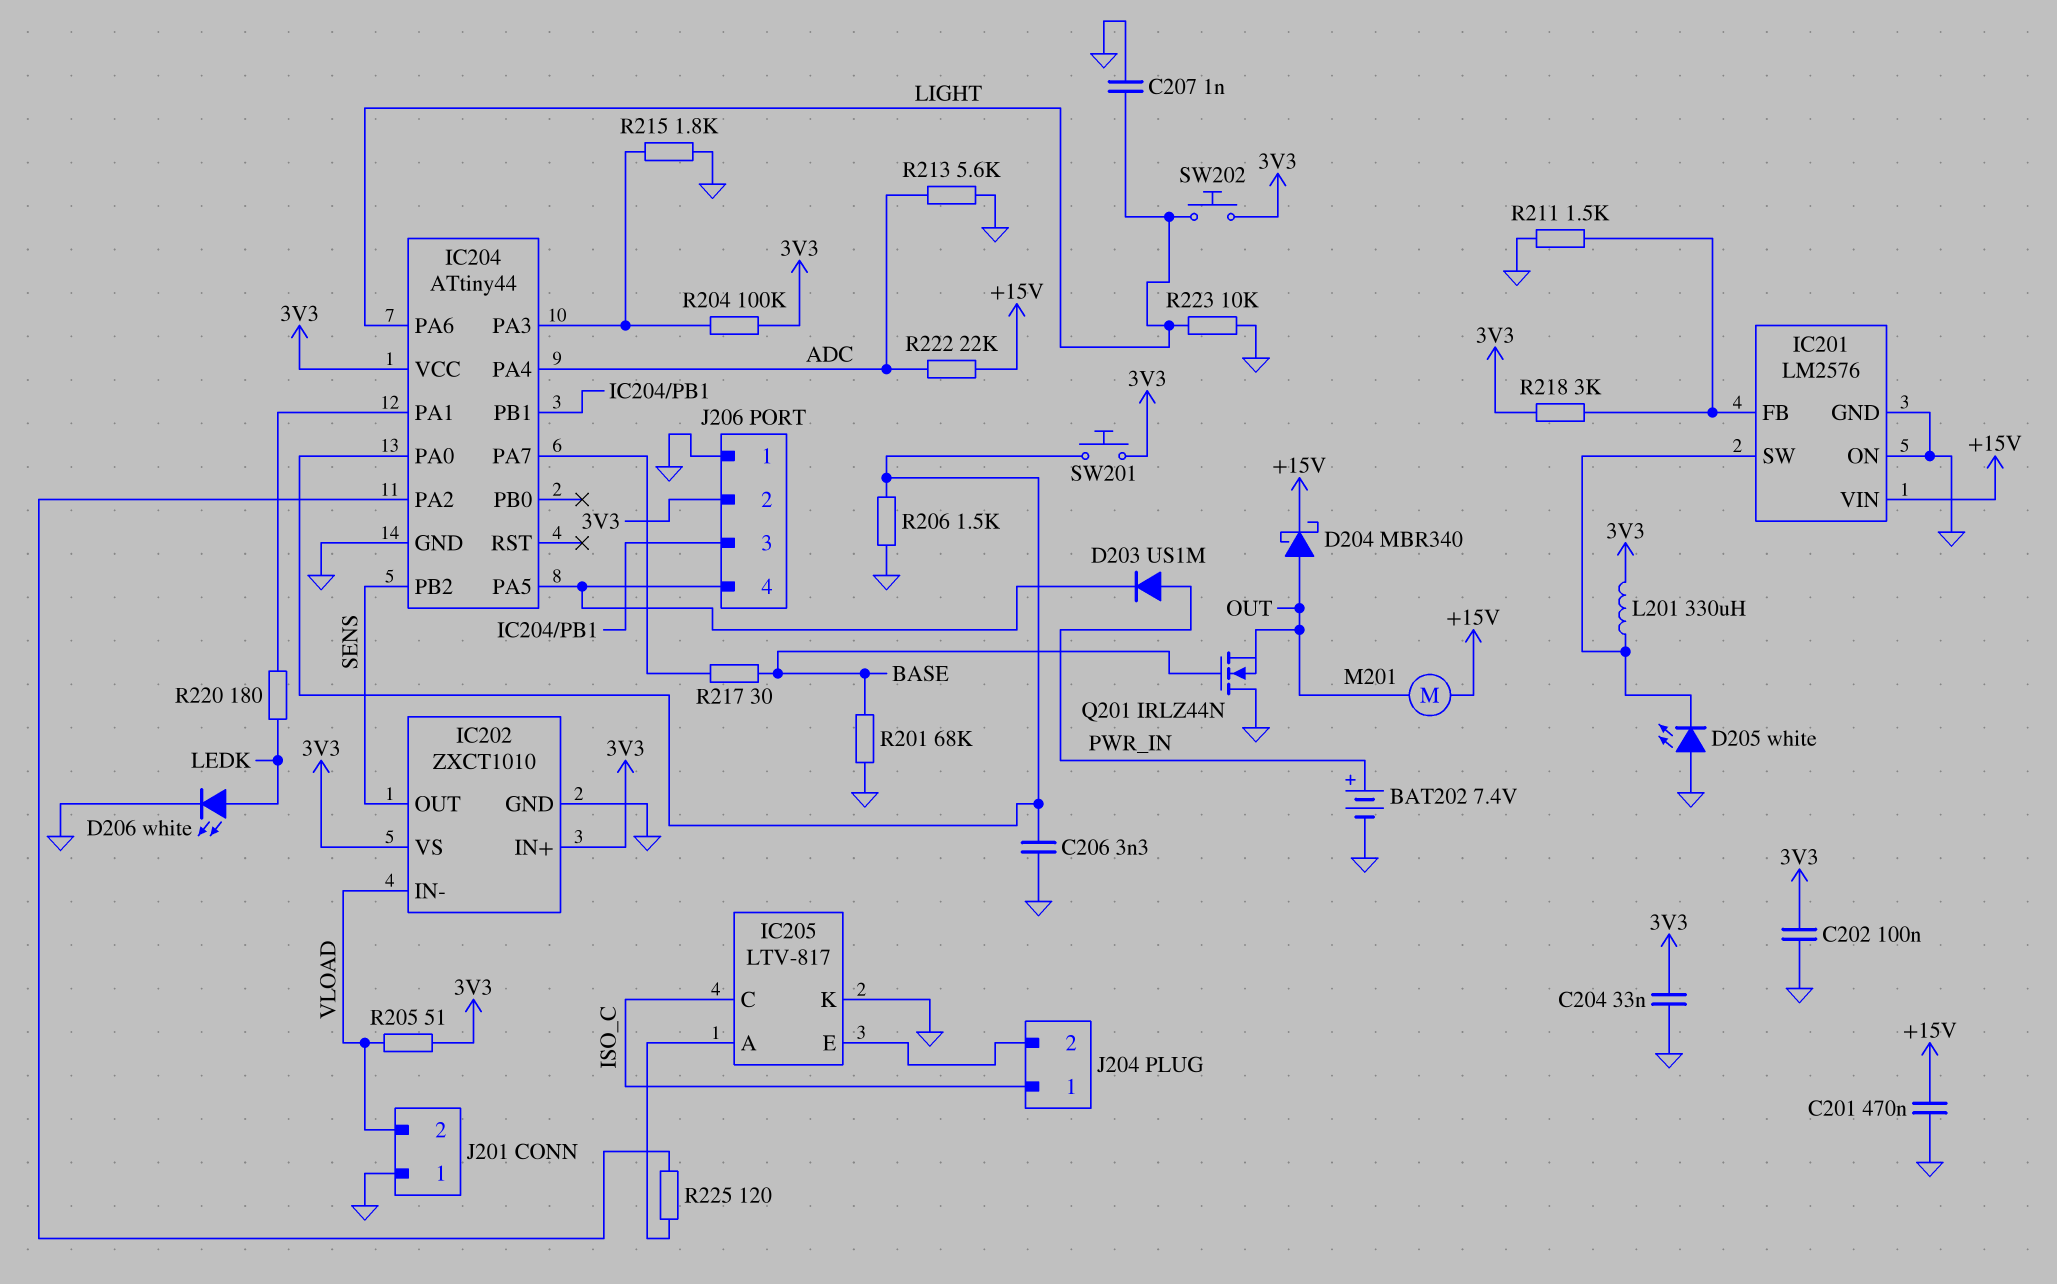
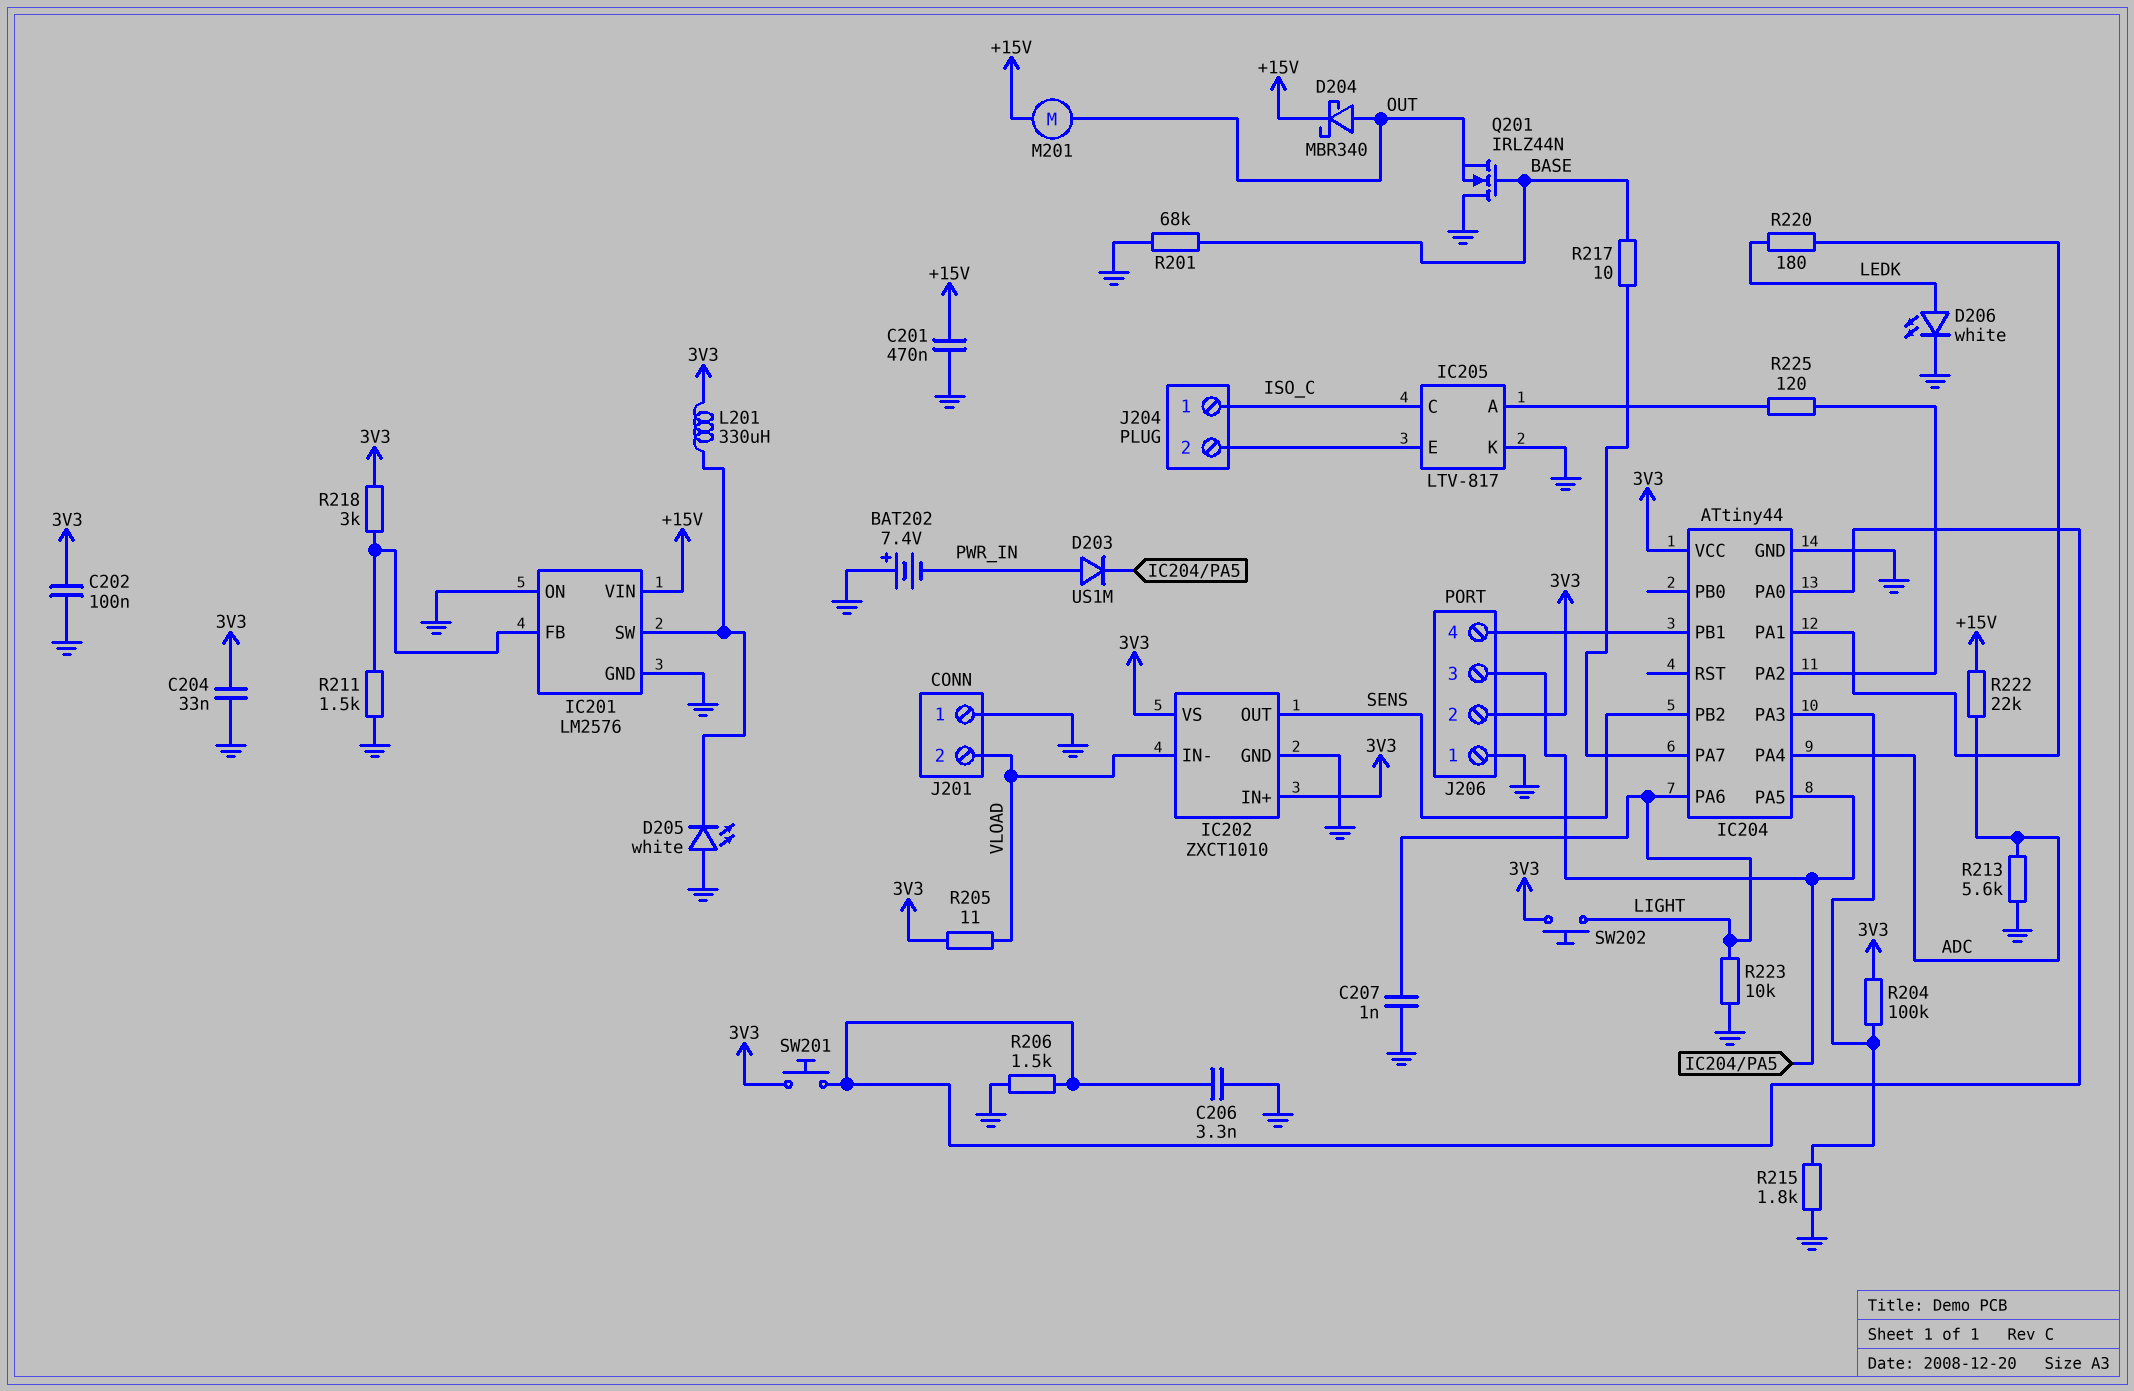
BAT202: 7.4V (plus PWR_IN, minus GND) -> 7.4V (plus GND, minus PWR_IN)
J206 pin 3: IC204/PB1 -> IC204/PA5
J206 pin 4: IC204/PA5 -> IC204/PB1
R205: 51 (3V3, VLOAD) -> 11 (3V3, VLOAD)
R217: 30 (BASE, IC204/PA7) -> 10 (BASE, IC204/PA7)

